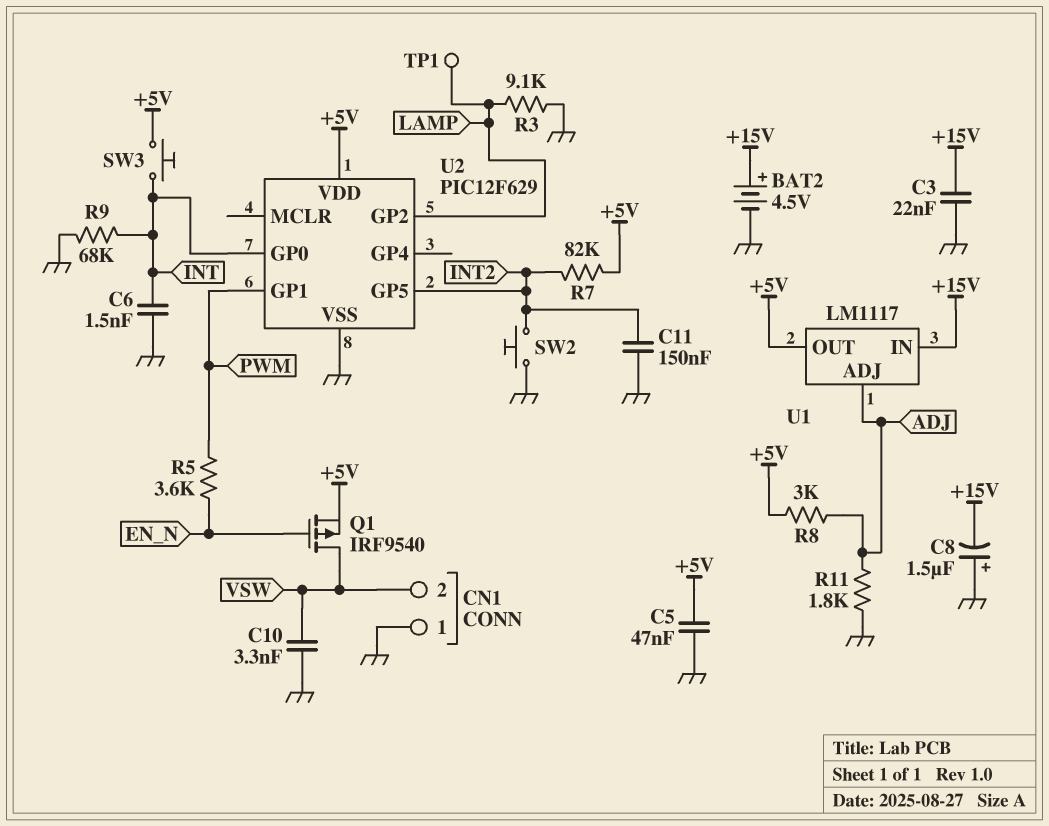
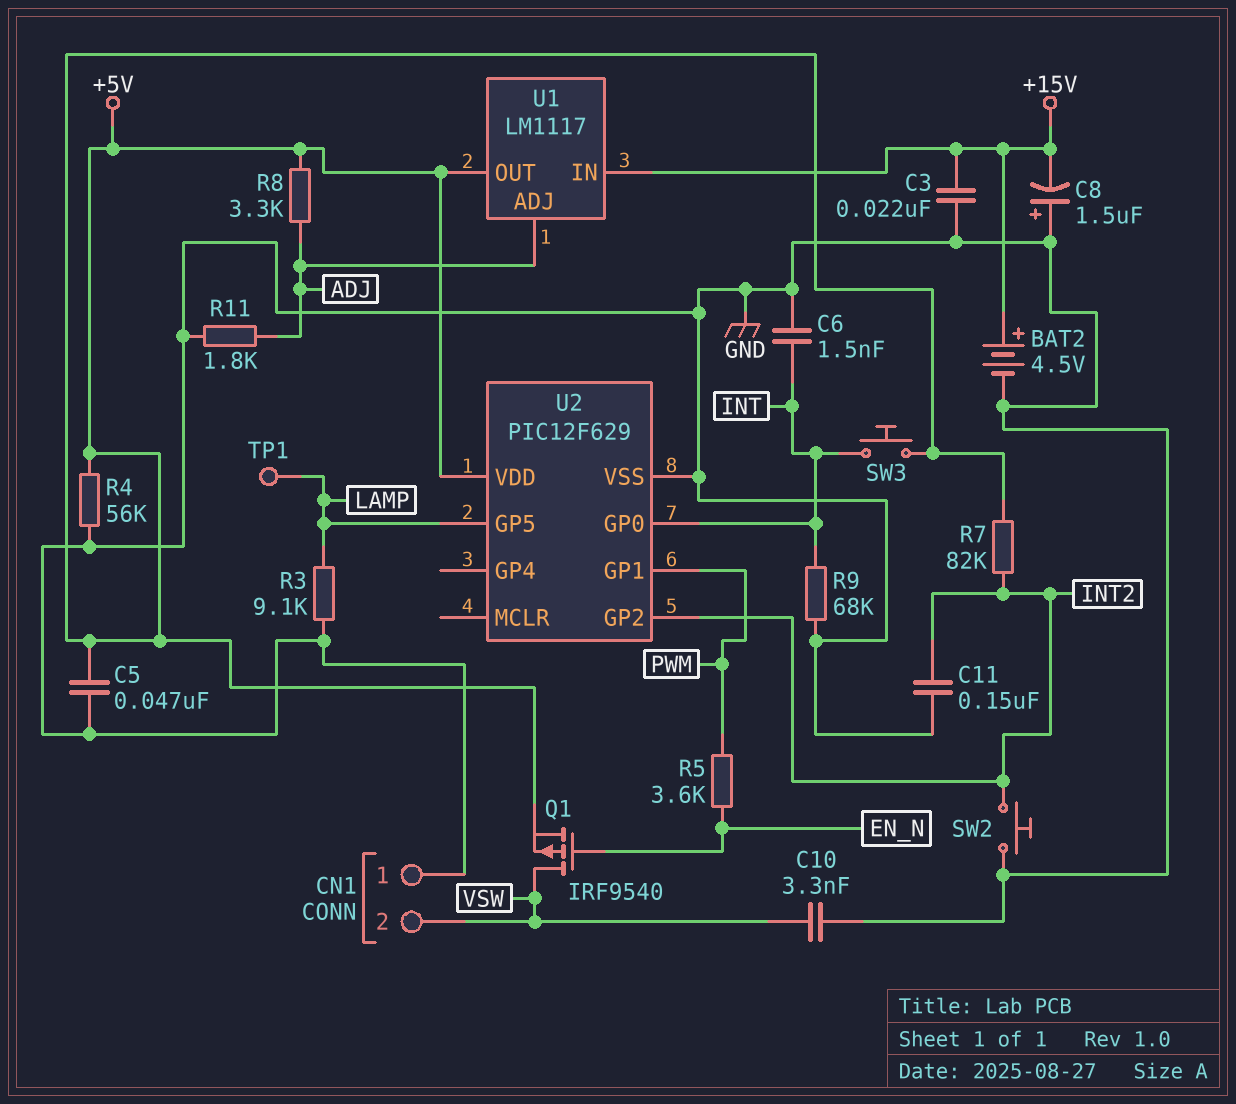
R4: none -> 56k (+5V, GND)
R8: 3k (+5V, ADJ) -> 3.3k (+5V, ADJ)
U2 pin GP2: LAMP -> INT2
U2 pin GP5: INT2 -> LAMP

